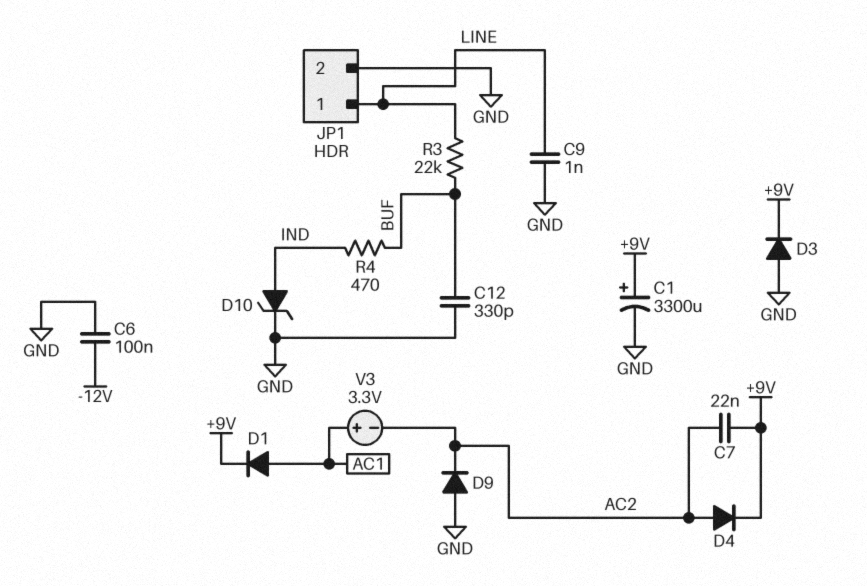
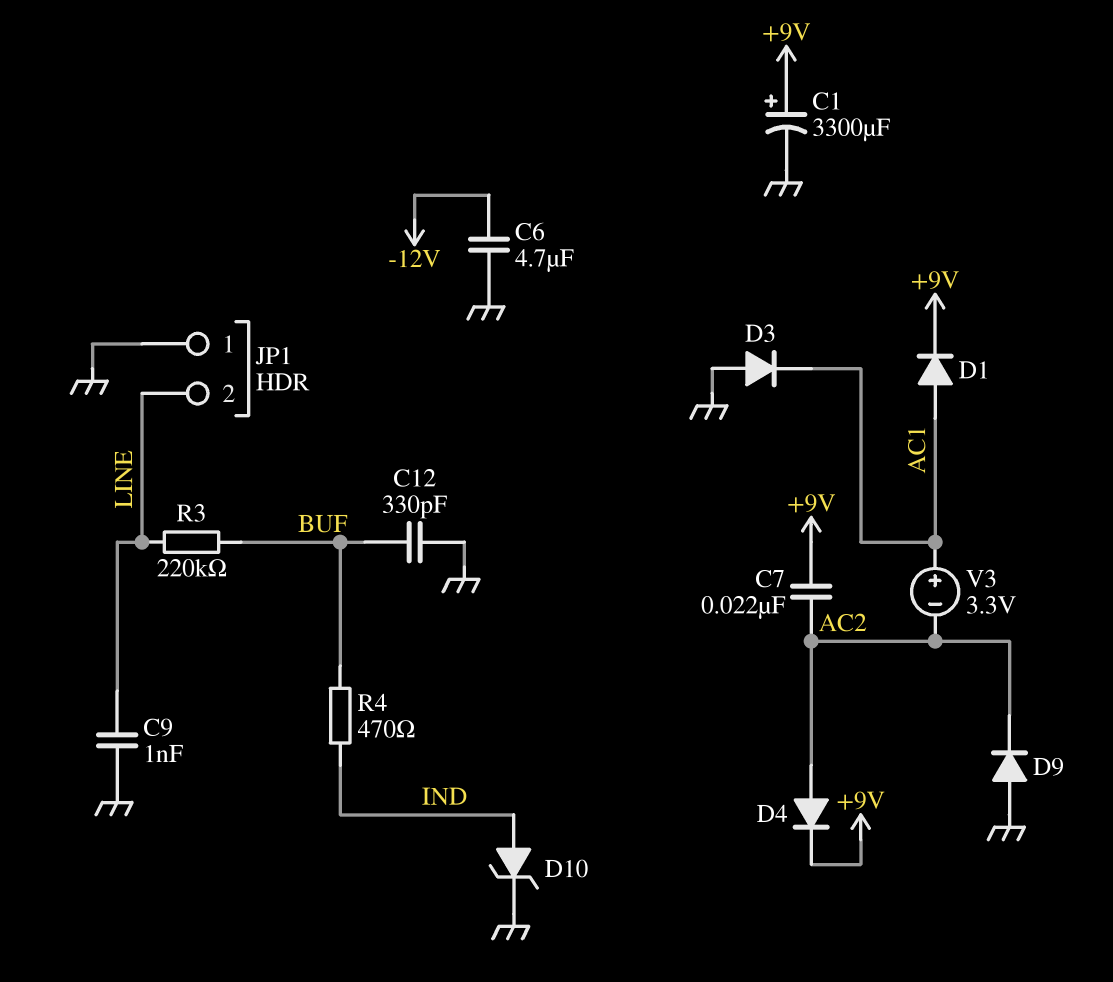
C6: 100nF (-12V, GND) -> 4.7uF (-12V, GND)
D3: diode (A GND, K +9V) -> diode (A GND, K AC1)
JP1 pin 1: LINE -> GND
JP1 pin 2: GND -> LINE
R3: 22k (BUF, LINE) -> 220k (BUF, LINE)

